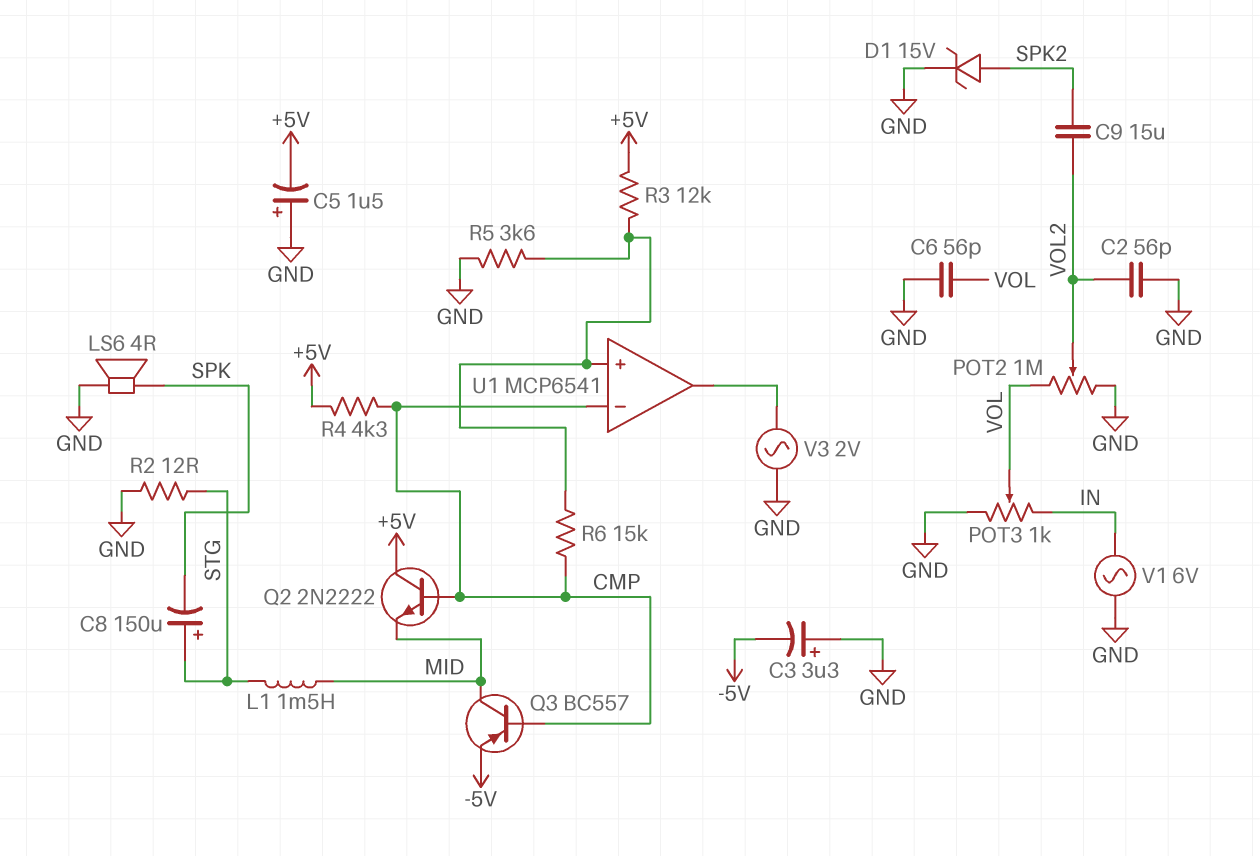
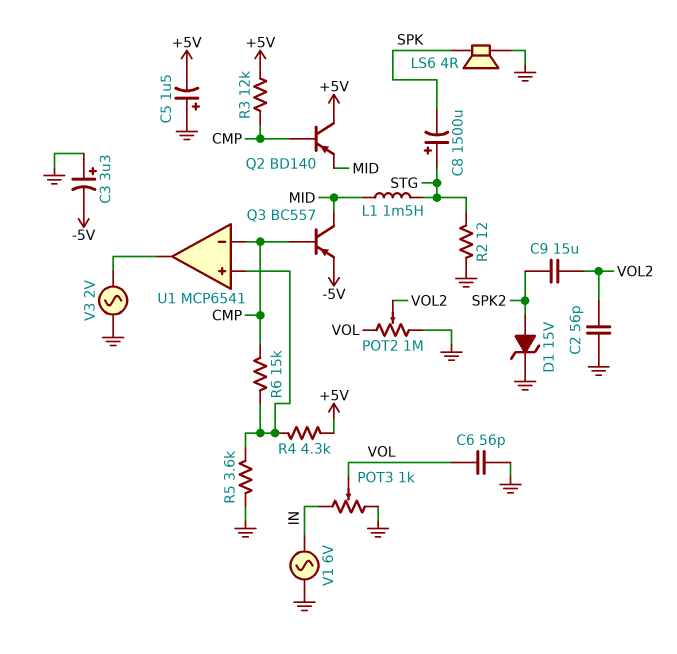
C8: 150uF (plus STG, minus SPK) -> 1500uF (plus STG, minus SPK)
Q2: NPN 2N2222 (B CMP, C +5V, E MID) -> PNP BD140 (B CMP, C +5V, E MID)
R3: 12k (+5V, U1/in+) -> 12k (+5V, CMP)
R4: 4.3k (+5V, CMP) -> 4.3k (+5V, U1/in+)

